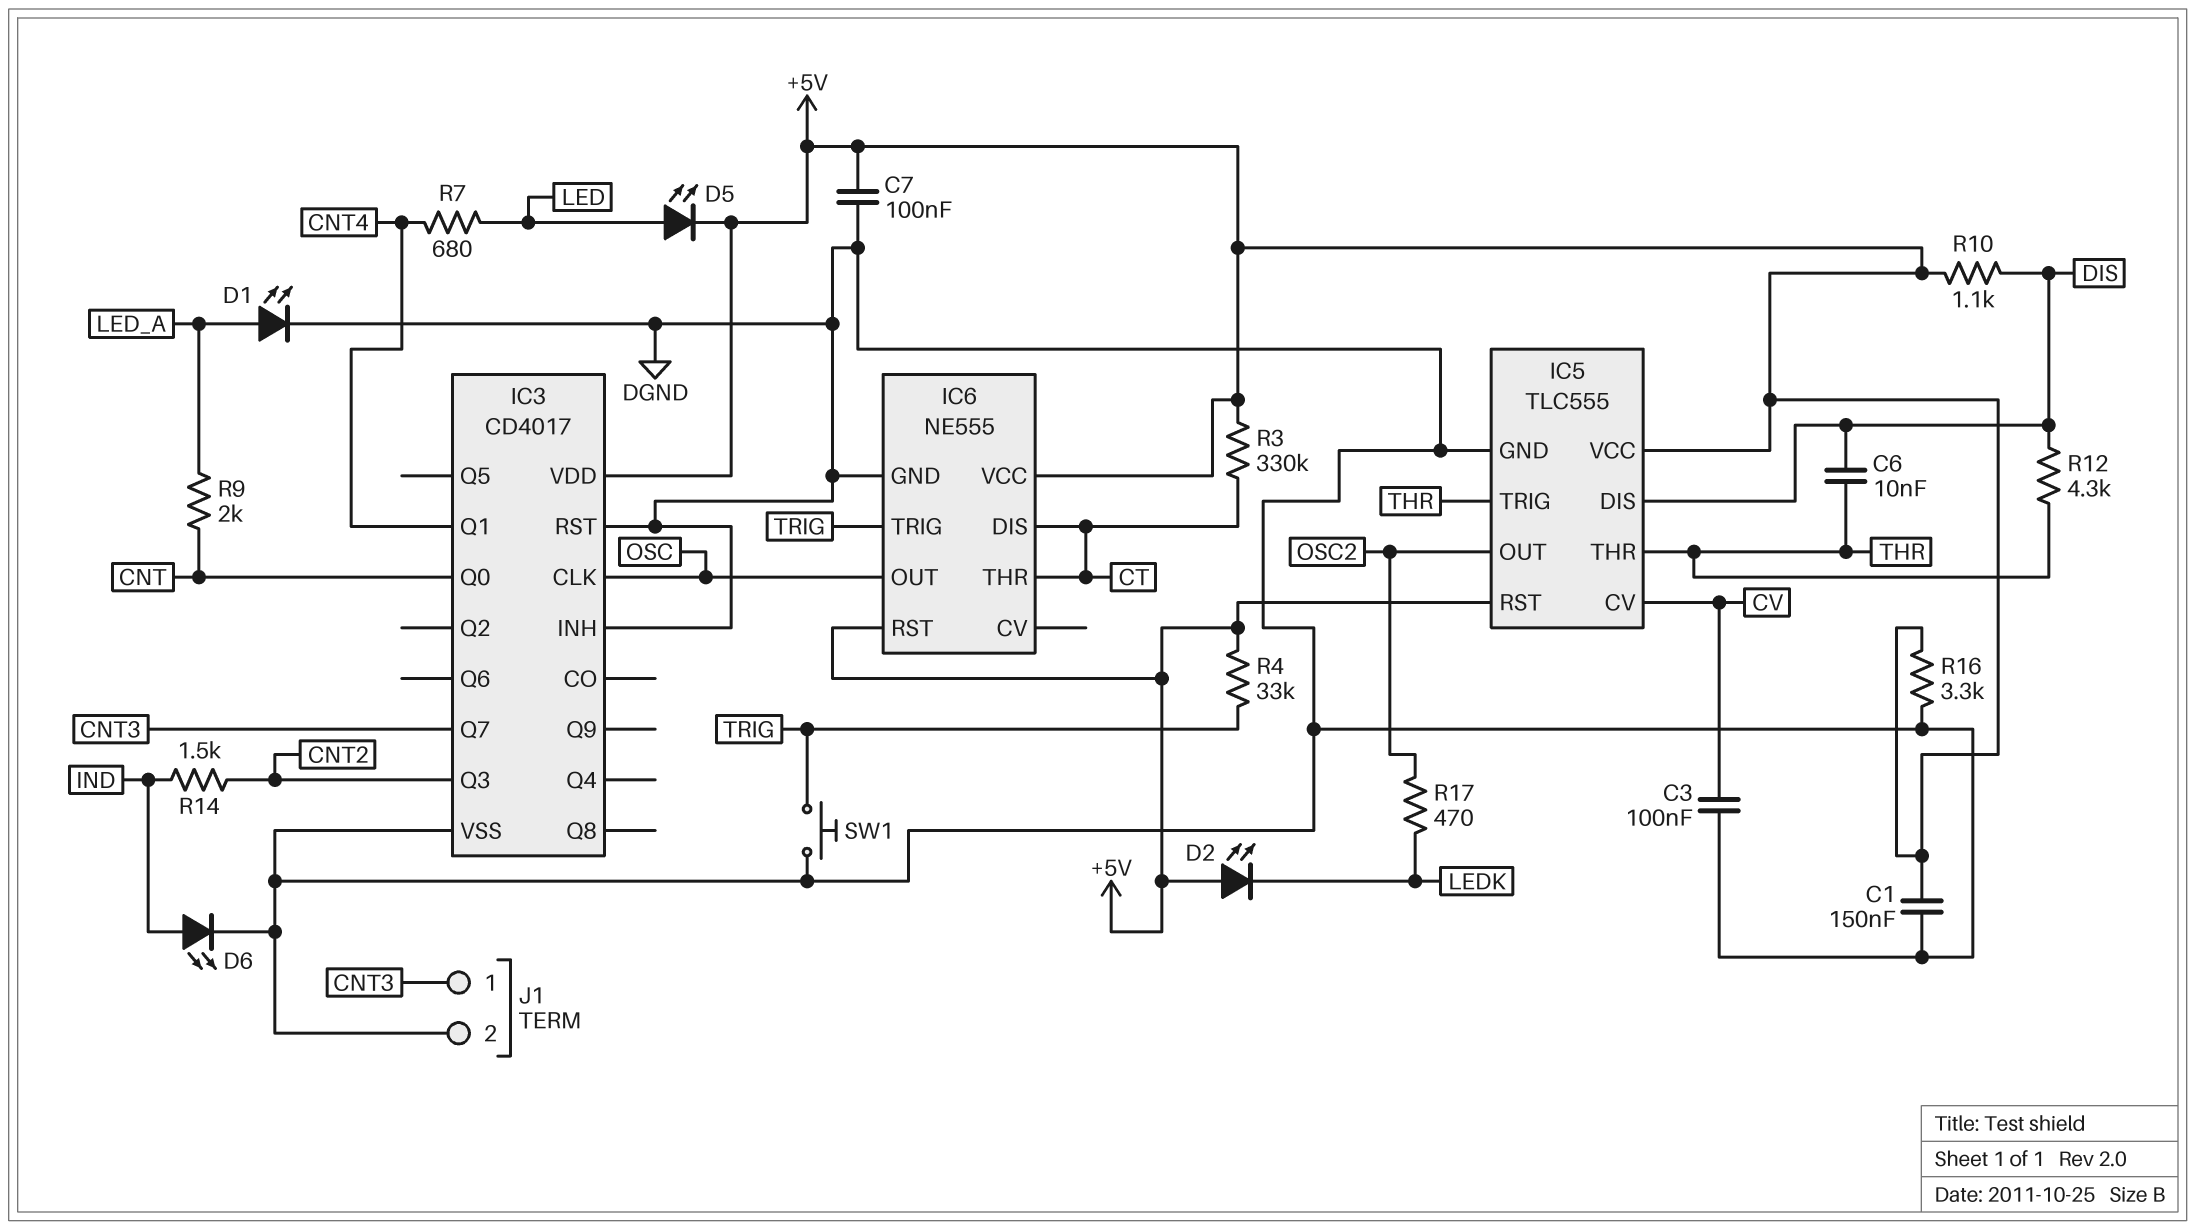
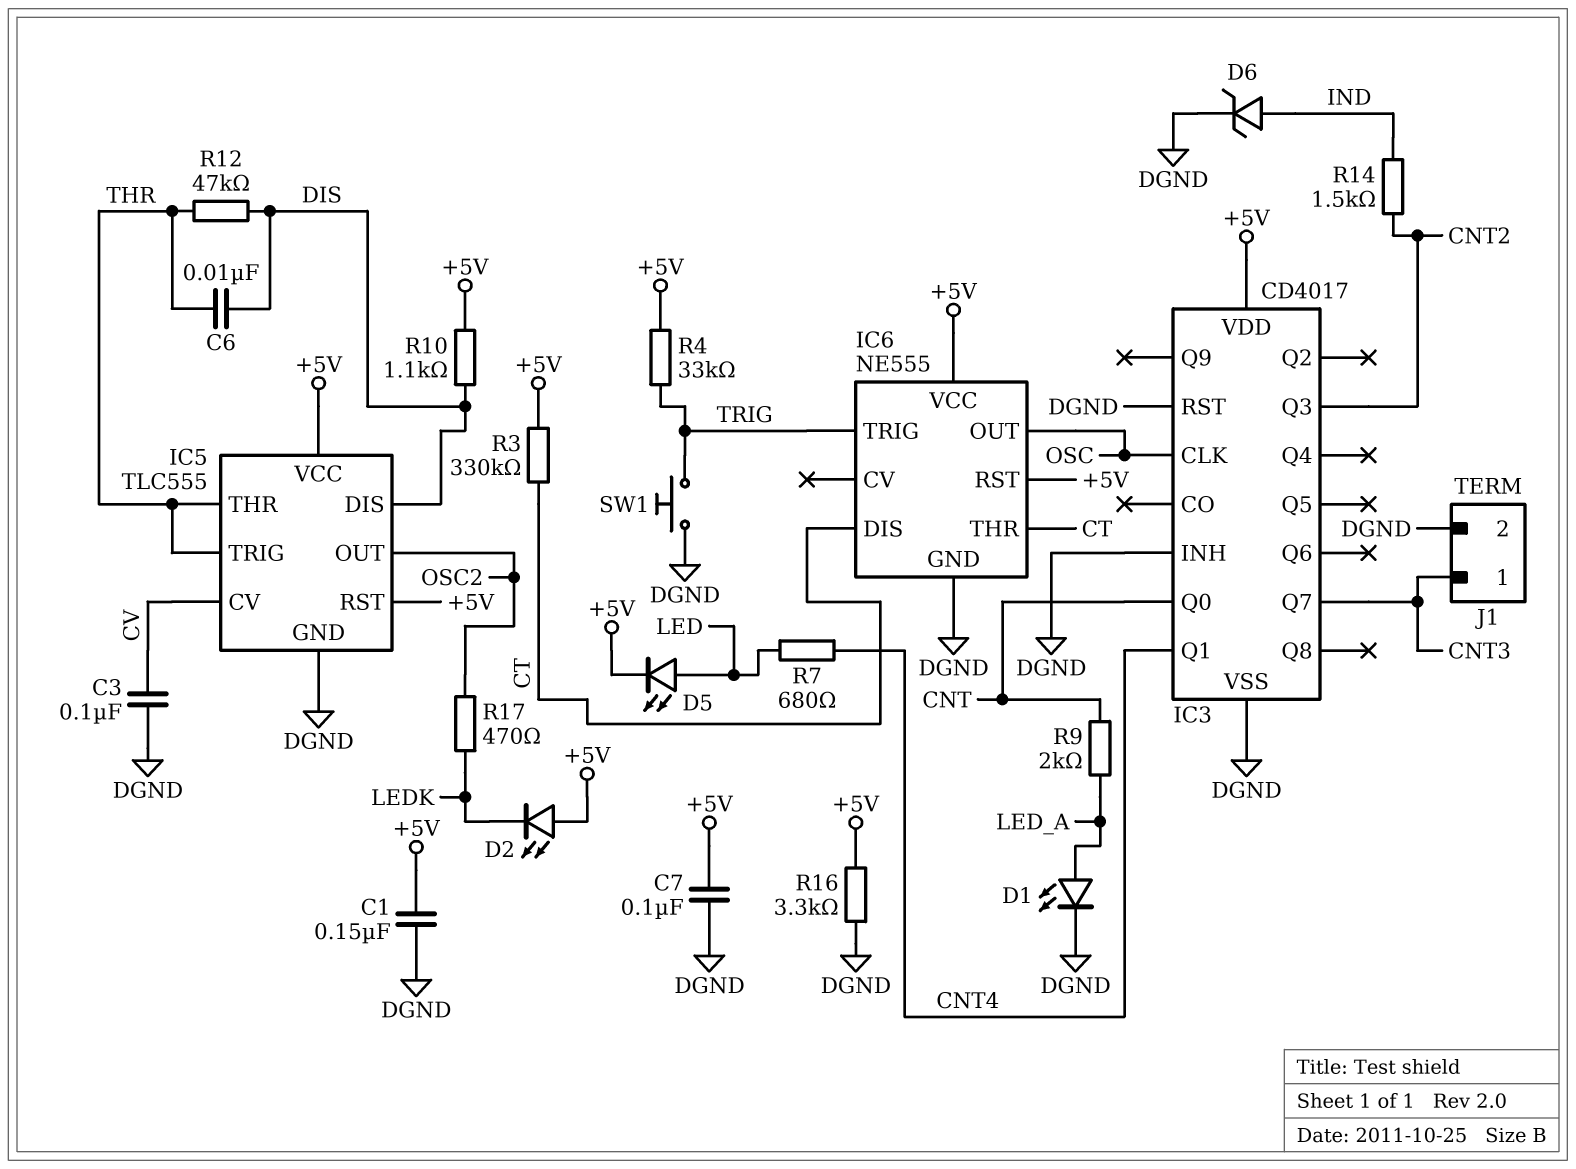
D6: LED (A IND, K DGND) -> zener (A IND, K DGND)
R12: 4.3k (DIS, THR) -> 47k (DIS, THR)

